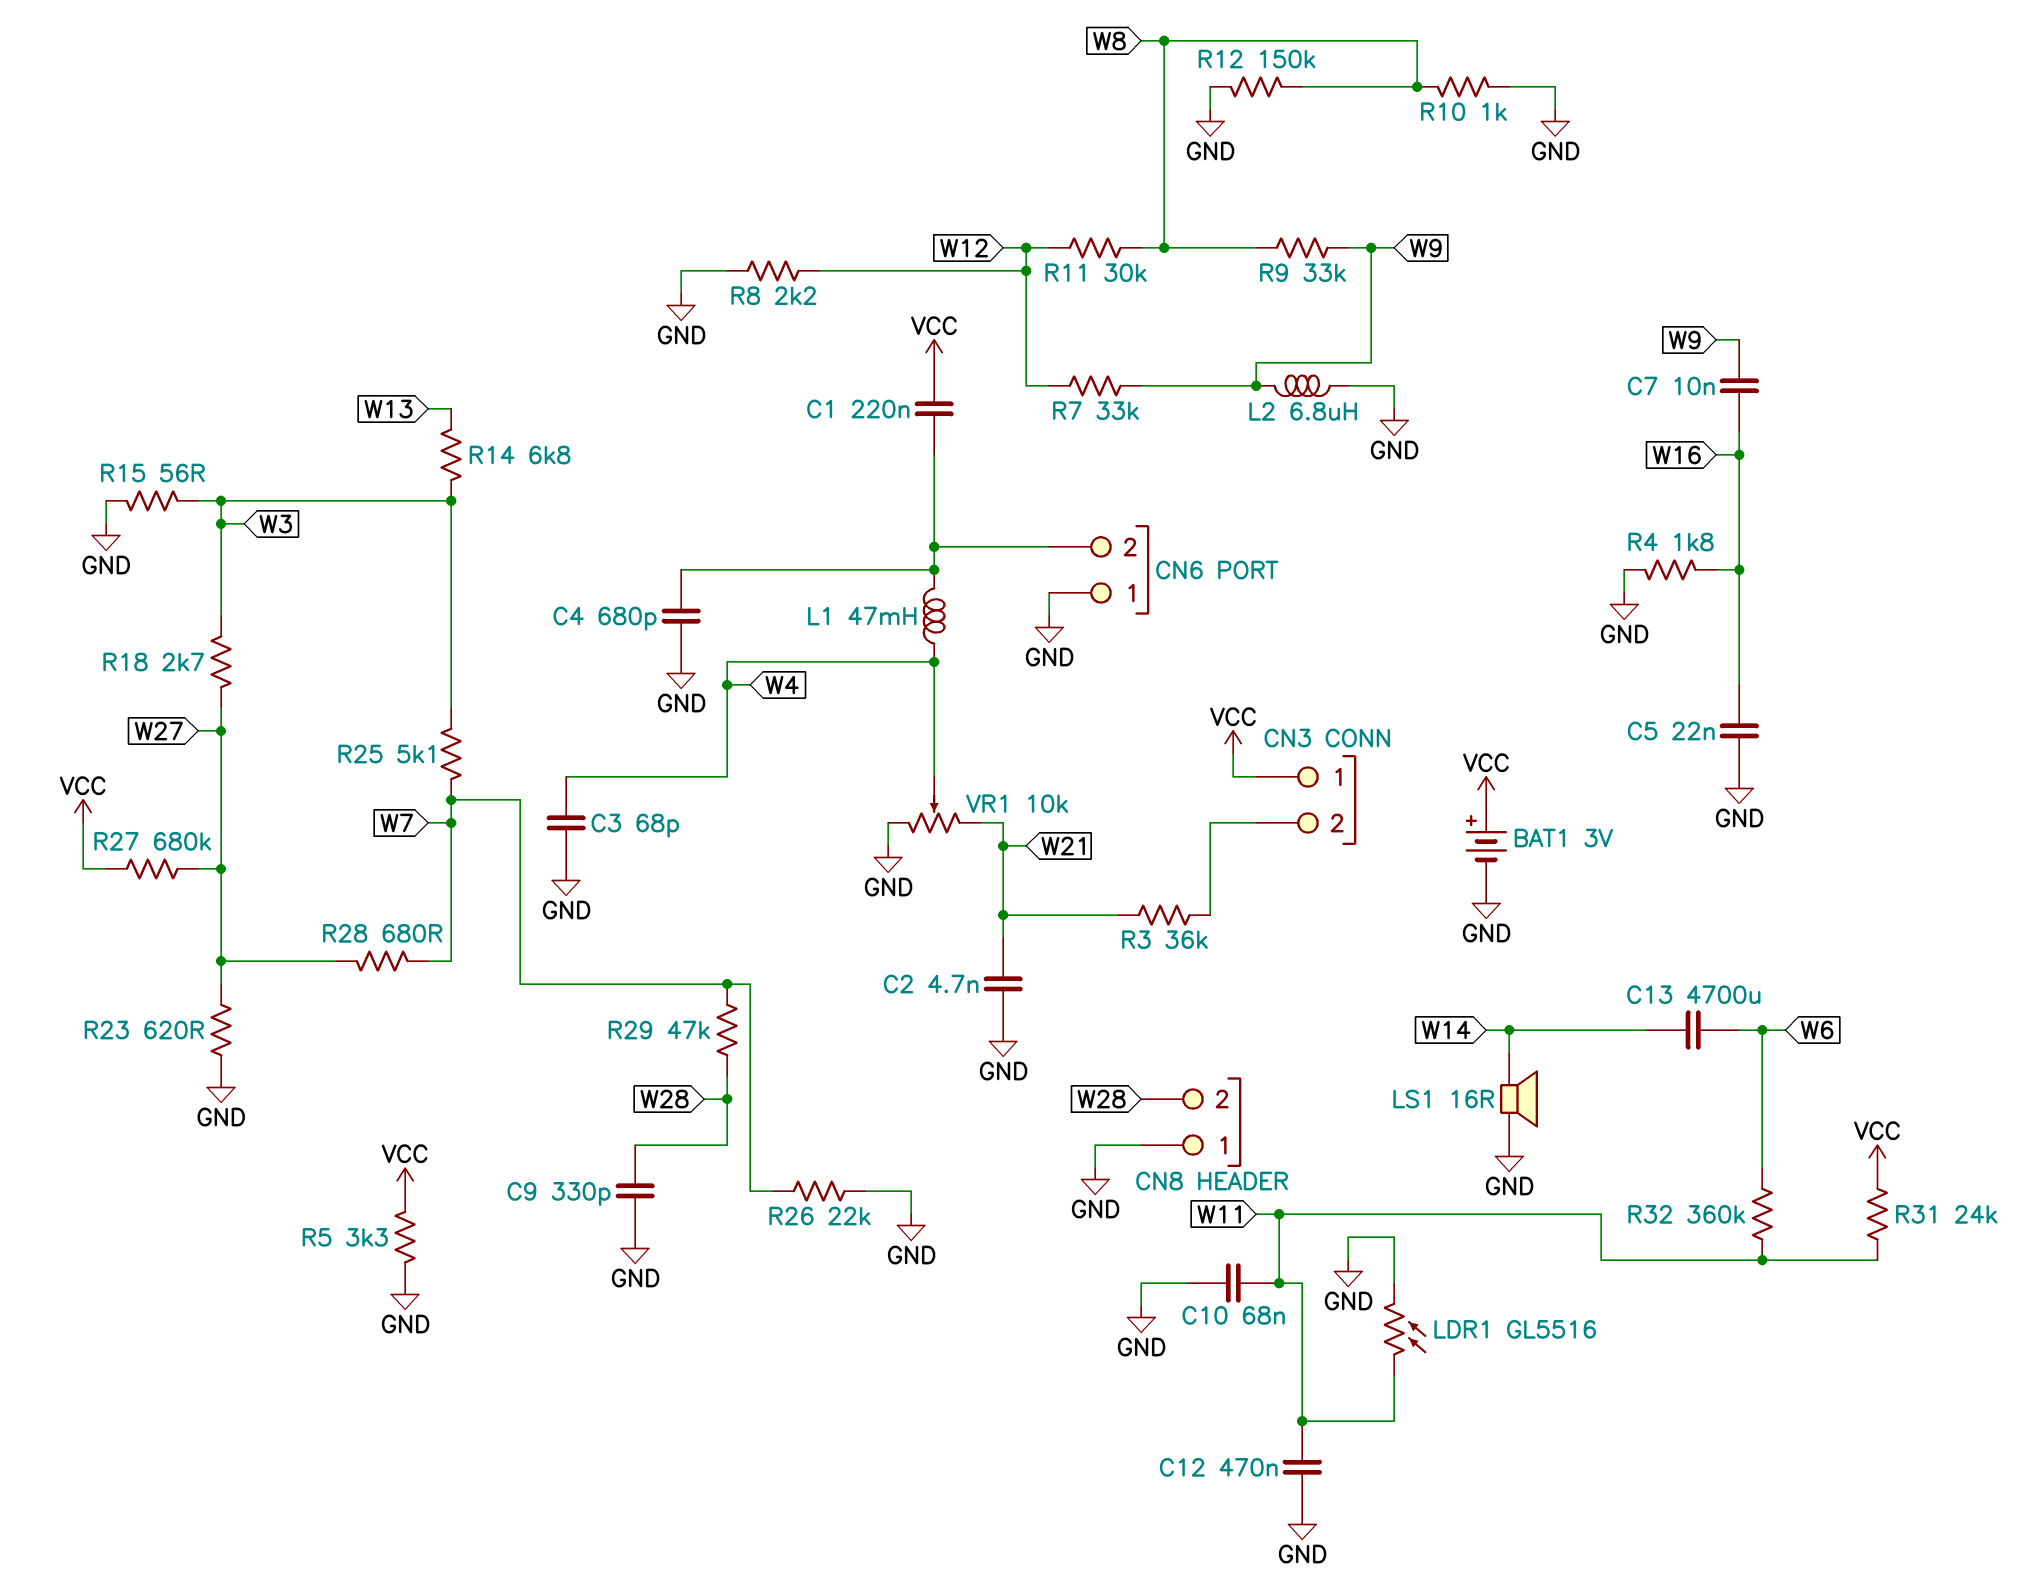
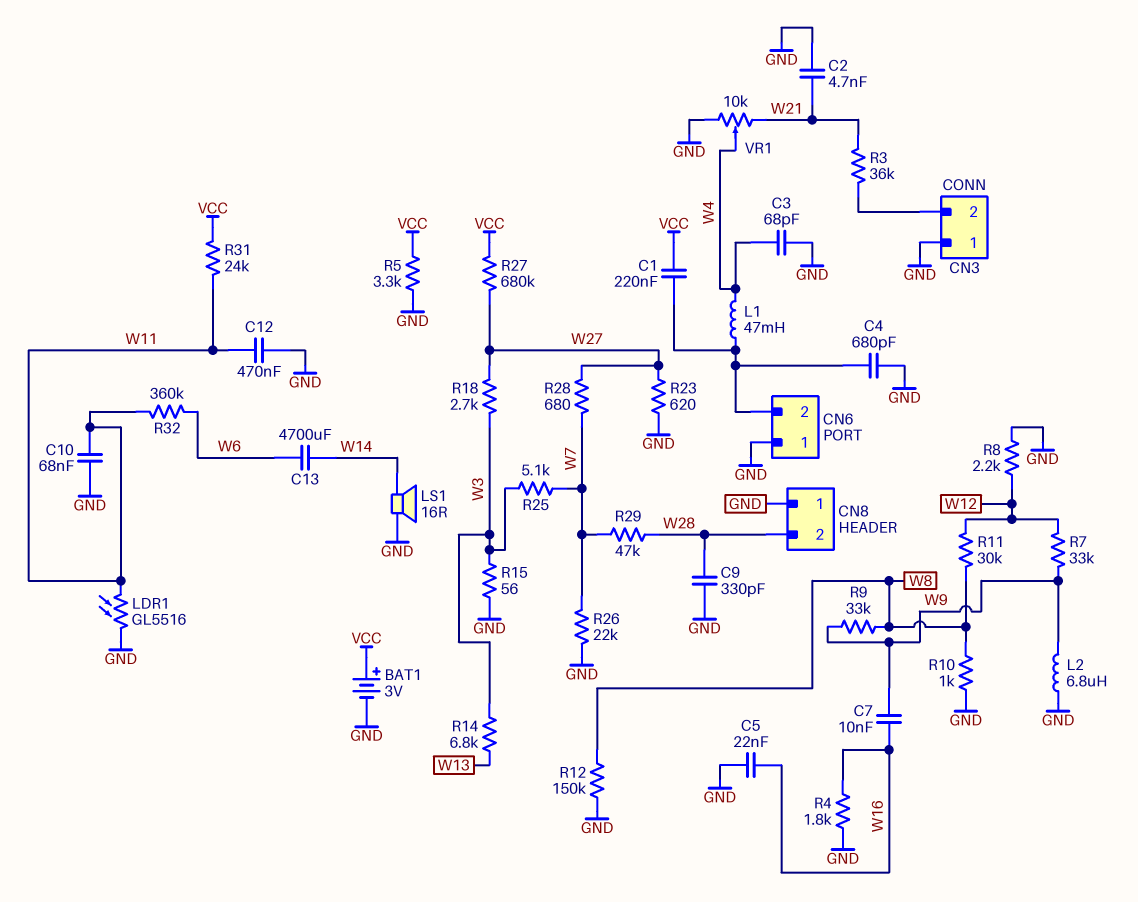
CN3 pin 1: VCC -> GND

